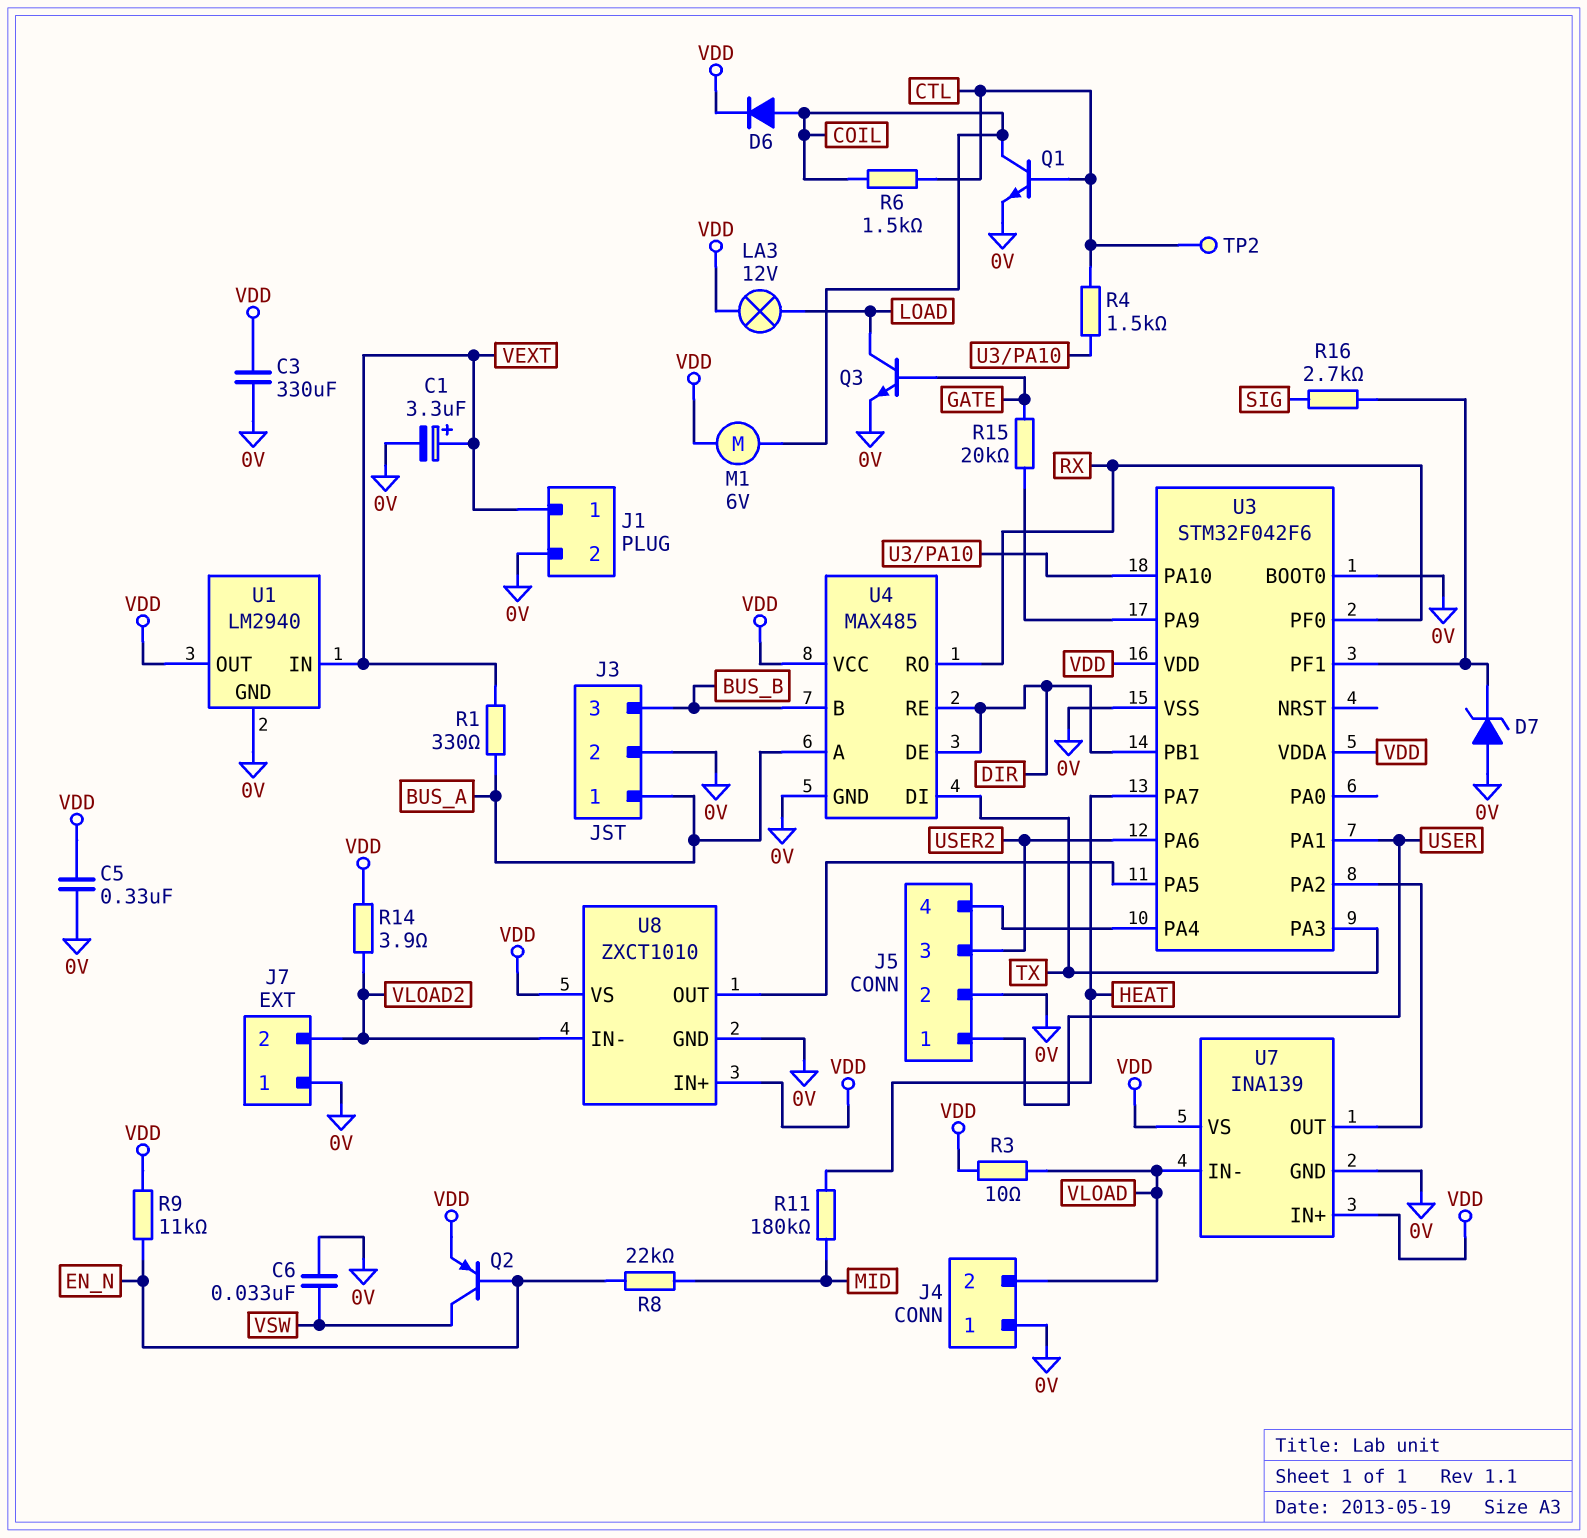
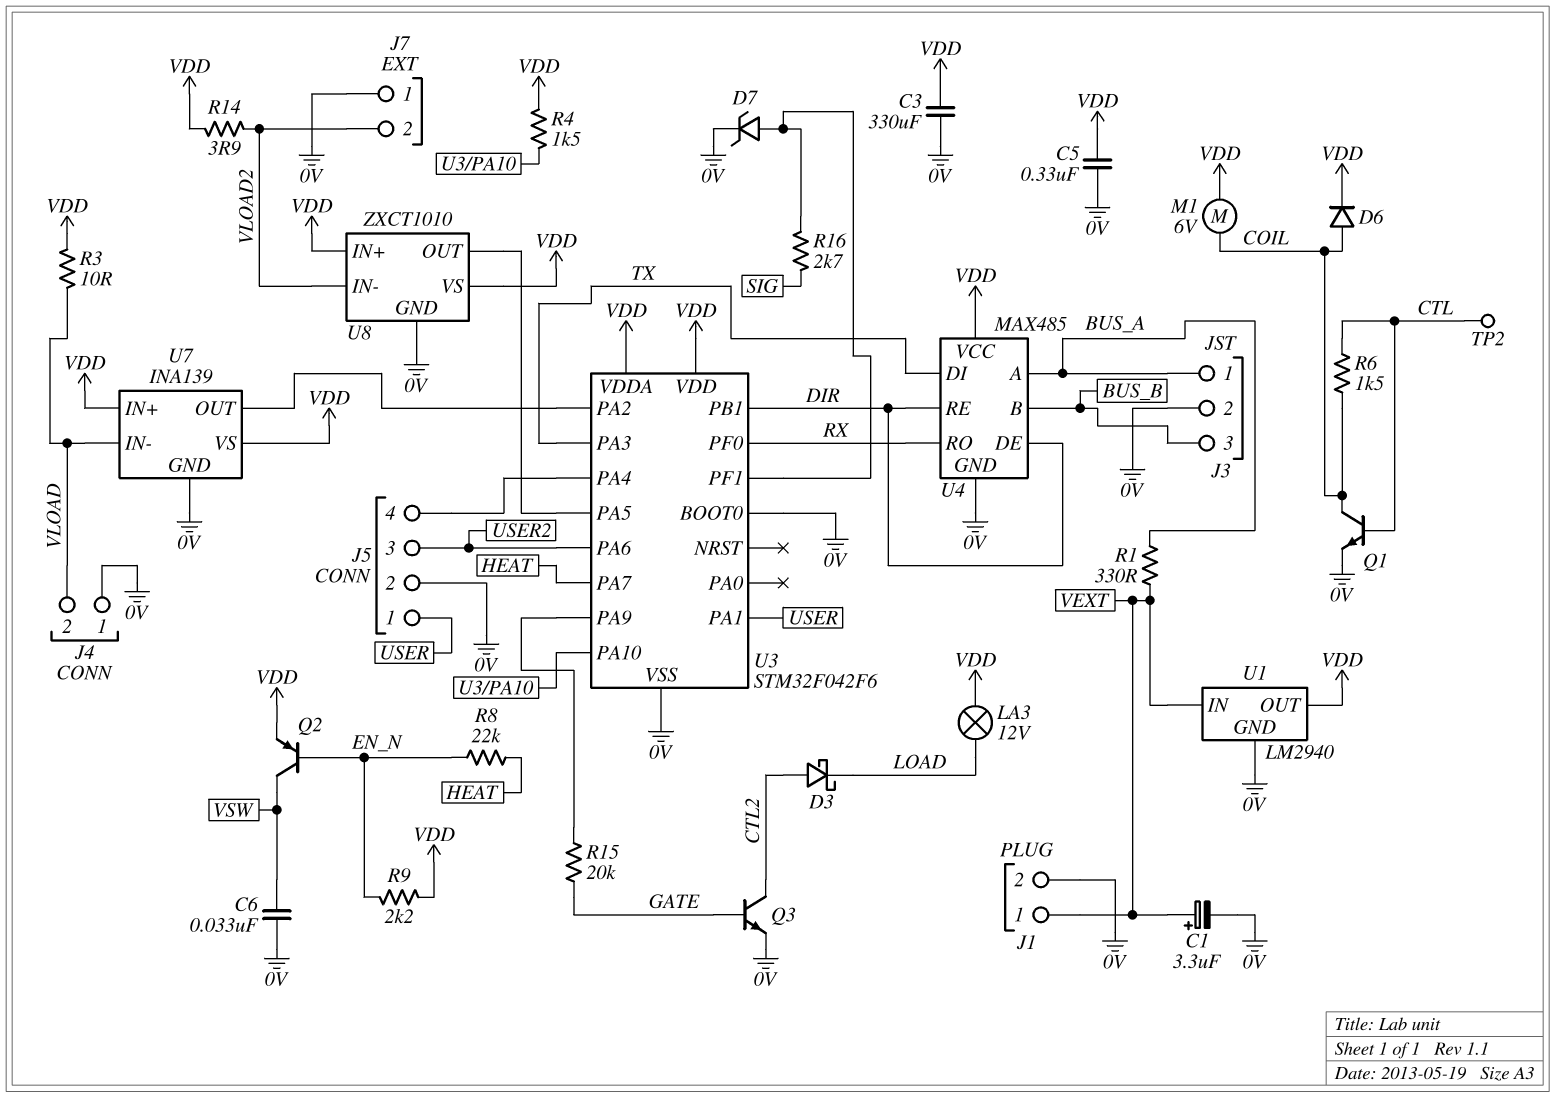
D3: none -> schottky (A CTL2, K LOAD)
D7: zener (A 0V, K U3/PF1) -> zener (A U3/PF1, K 0V)
Q3: NPN (B GATE, C LOAD, E 0V) -> NPN (B GATE, C CTL2, E 0V)
R4: 1.5k (CTL, U3/PA10) -> 1.5k (U3/PA10, VDD)
R8: 22k (EN_N, MID) -> 22k (EN_N, HEAT)
R9: 11k (EN_N, VDD) -> 2.2k (EN_N, VDD)
R11: 180k (HEAT, MID) -> none

